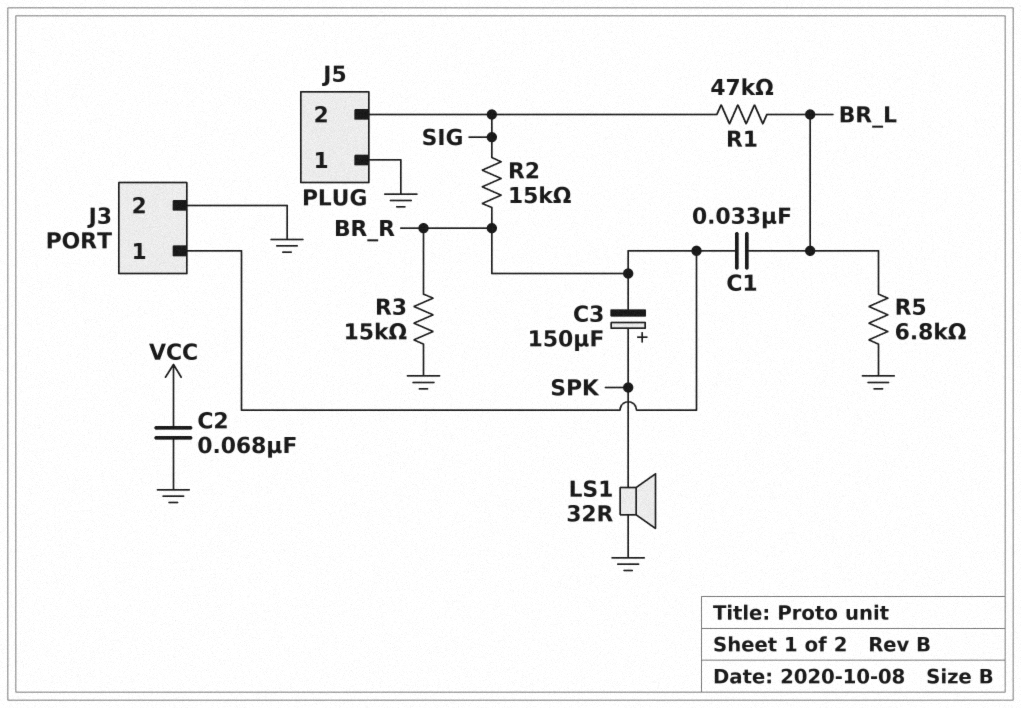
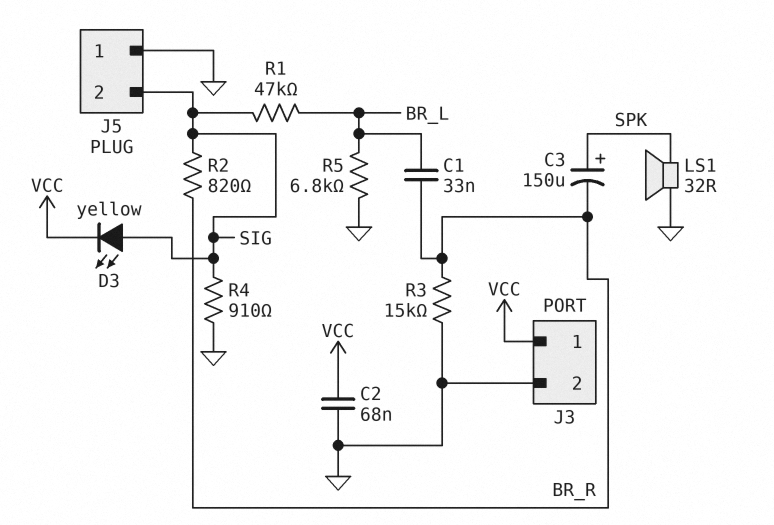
D3: none -> LED yellow (A SIG, K VCC)
J3 pin 1: BR_R -> VCC
R2: 15k (BR_R, SIG) -> 820 (BR_R, SIG)
R4: none -> 910 (GND, SIG)

